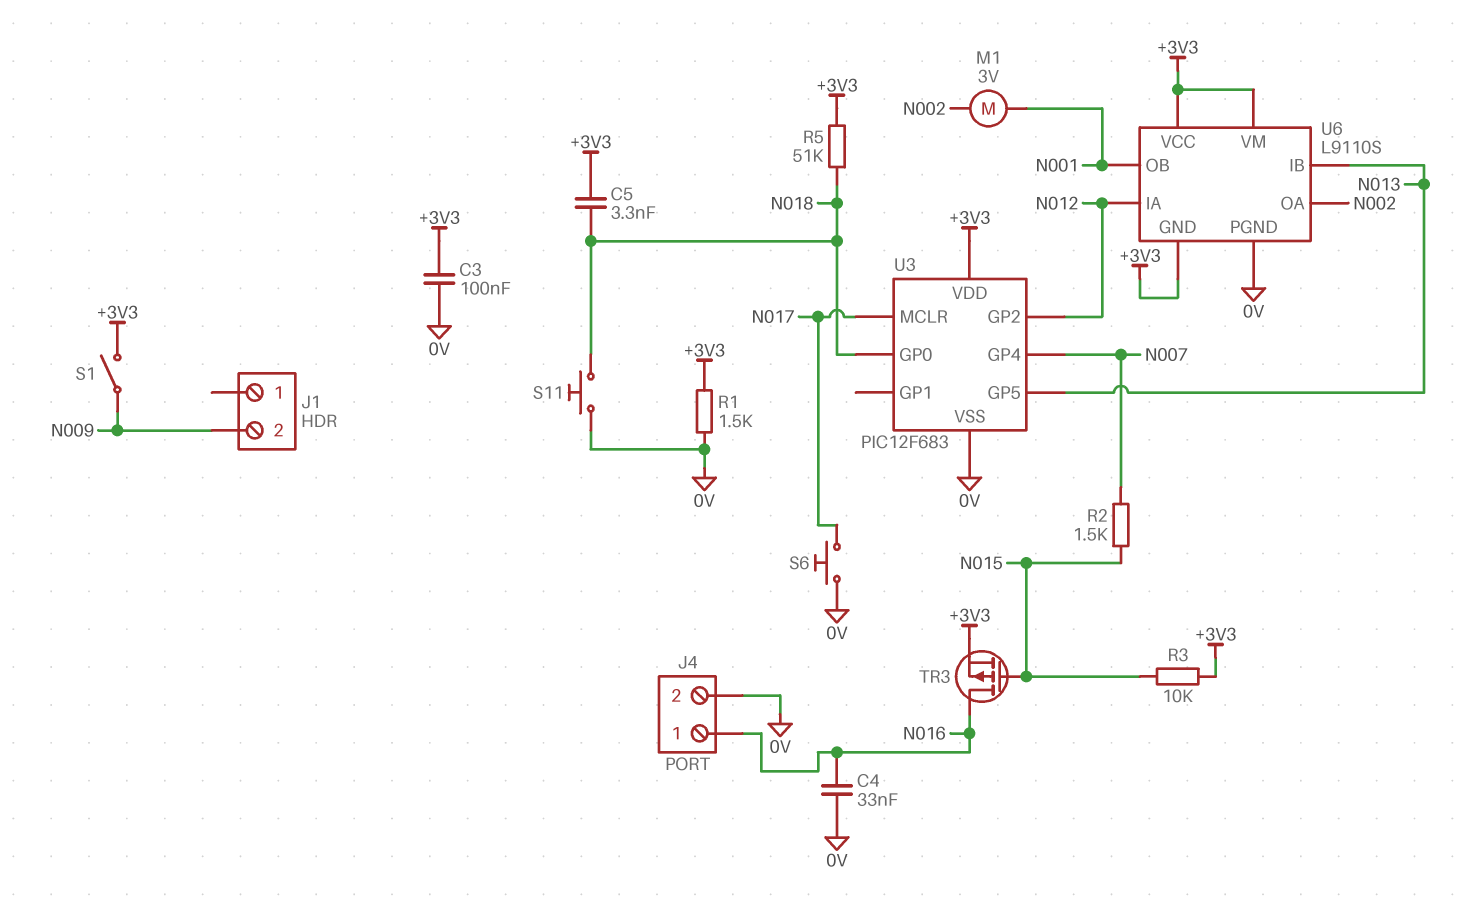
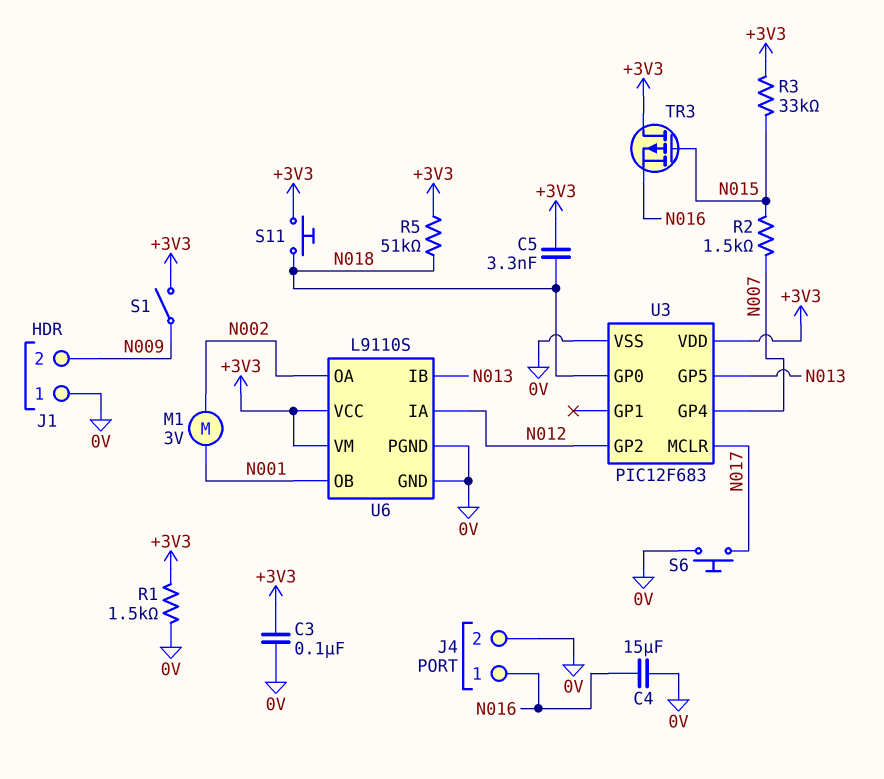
C4: 33nF (0V, N016) -> 15uF (0V, N016)
J1 pin 1: none -> 0V
R3: 10k (+3V3, N015) -> 33k (+3V3, N015)
S11: button (0V, N018) -> button (+3V3, N018)
TR3: PMOS (G N015, D N016, S +3V3) -> PMOS (G N015, D +3V3, S N016)
U6 pin GND: +3V3 -> 0V

